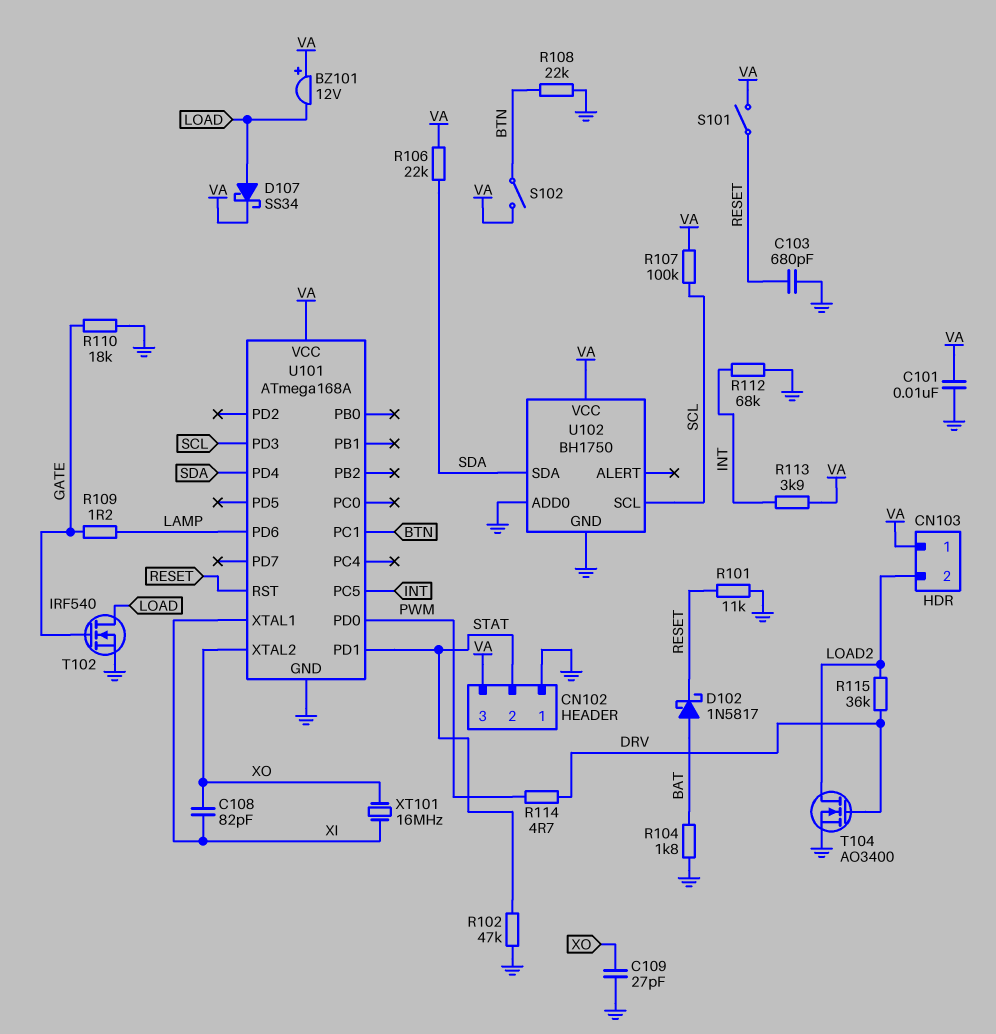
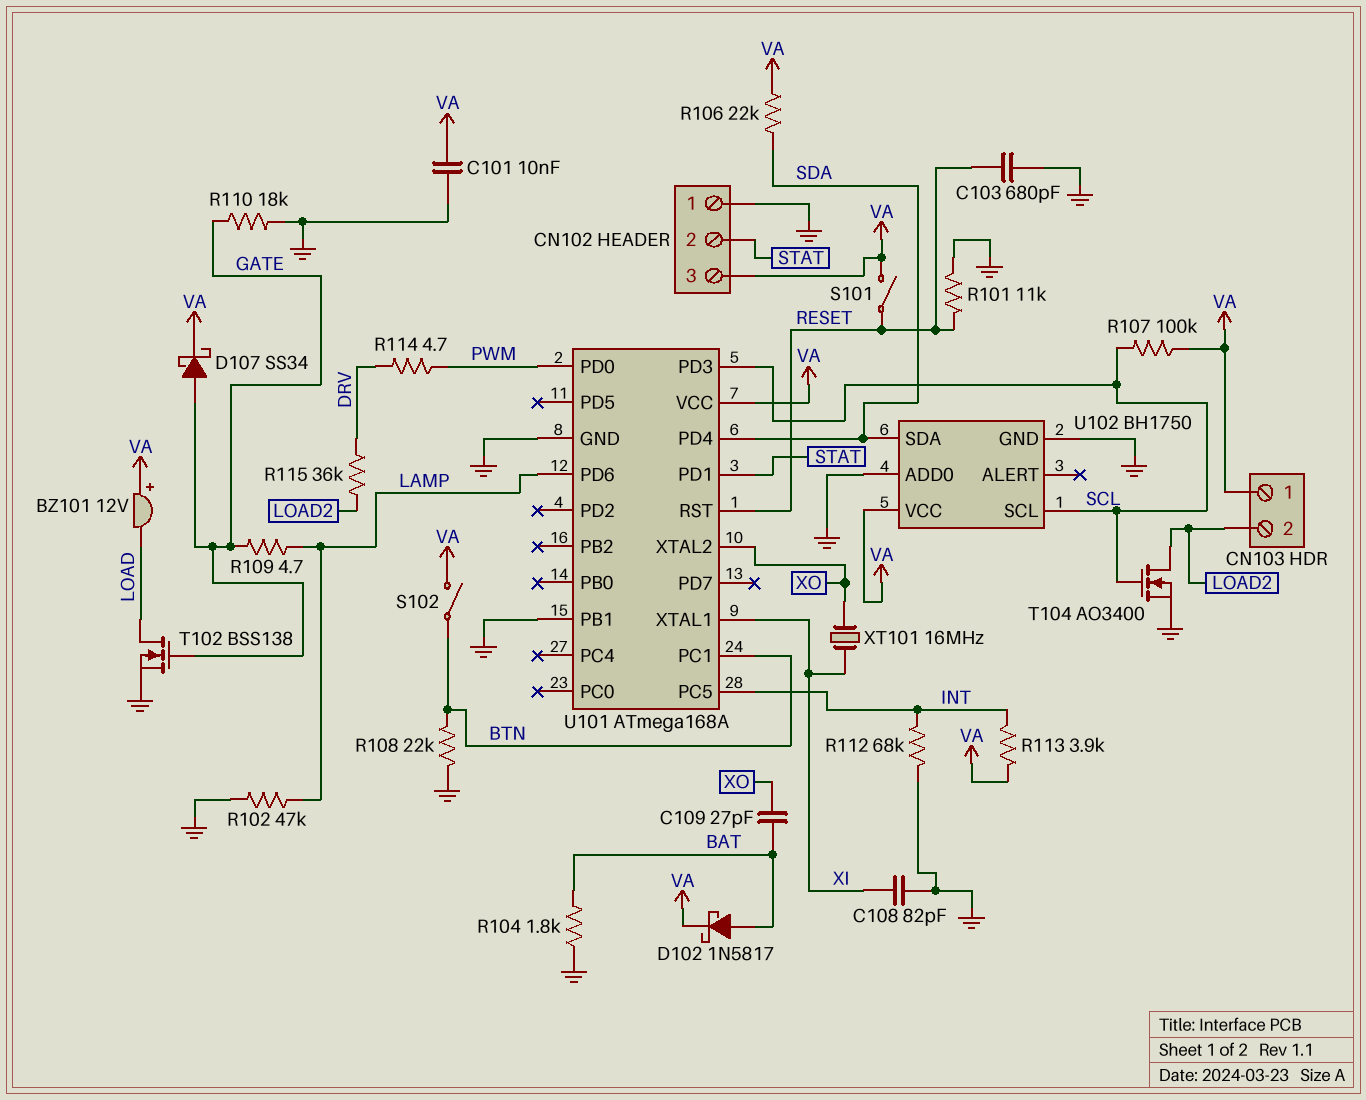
C108: 82pF (XI, XO) -> 82pF (GND, XI)
C109: 27pF (GND, XO) -> 27pF (BAT, XO)
D102: schottky 1N5817 (A BAT, K RESET) -> schottky 1N5817 (A BAT, K VA)
D107: schottky SS34 (A LOAD, K VA) -> schottky SS34 (A GATE, K VA)
R102: 47k (GND, STAT) -> 47k (GND, LAMP)
R109: 1.2 (GATE, LAMP) -> 4.7 (GATE, LAMP)
T102: NMOS IRF540 (G GATE, D LOAD, S GND) -> NMOS BSS138 (G GATE, D LOAD, S GND)
T104: NMOS AO3400 (G DRV, D LOAD2, S GND) -> NMOS AO3400 (G SCL, D LOAD2, S GND)
U101 pin PB1: none -> GND

